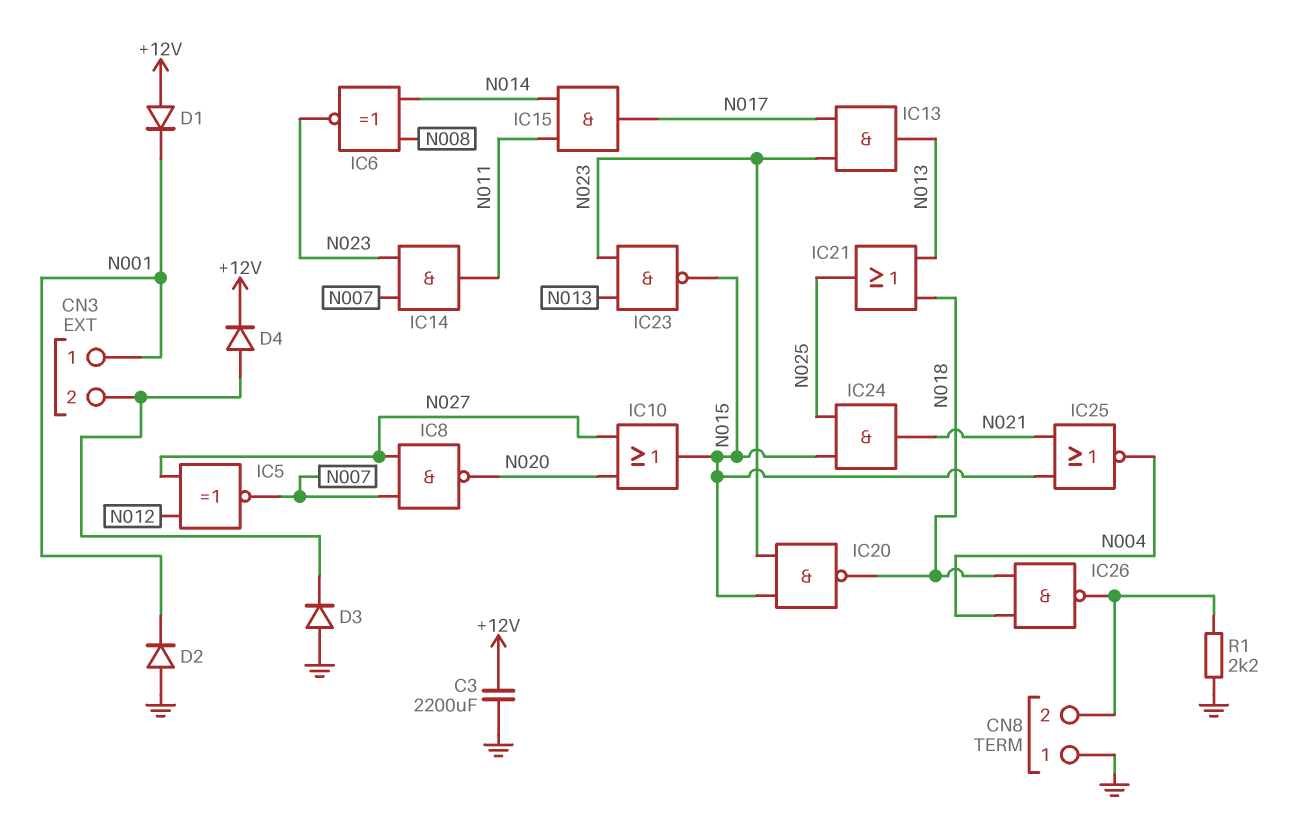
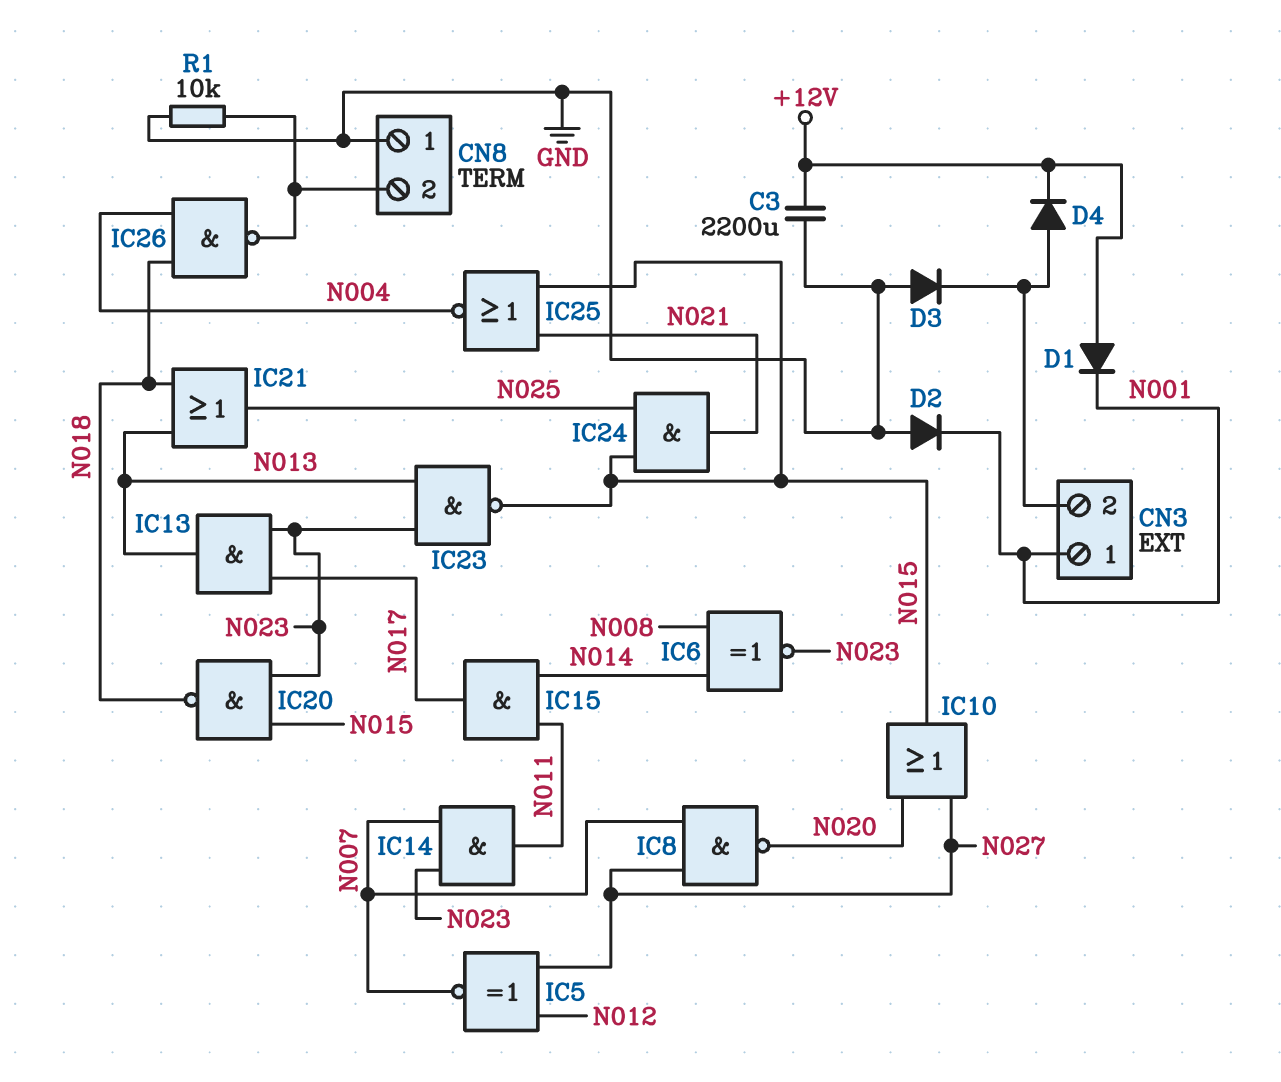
R1: 2.2k (CN8/2, GND) -> 10k (CN8/2, GND)

